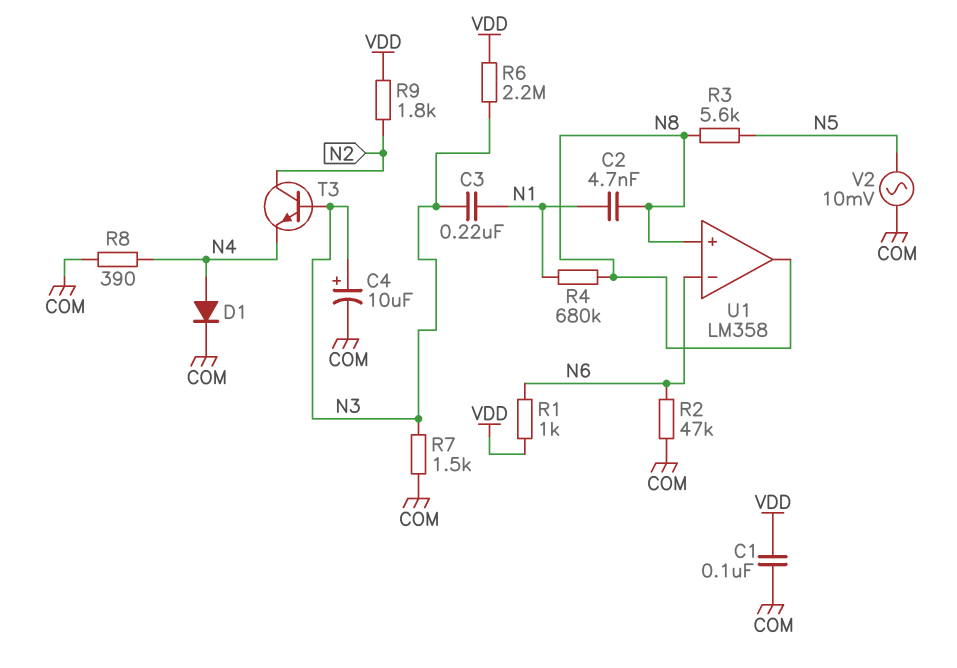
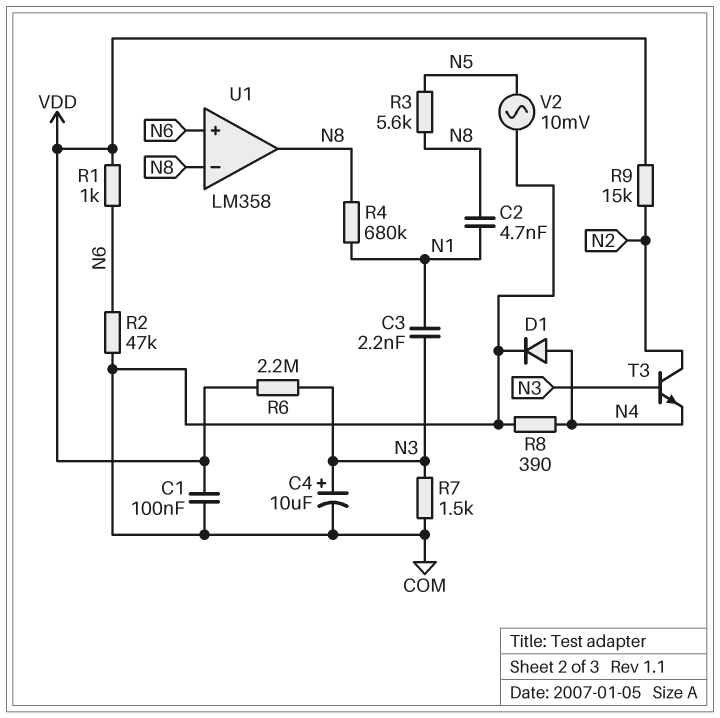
C3: 220nF (N1, N3) -> 2.2nF (N1, N3)
R9: 1.8k (N2, VDD) -> 15k (N2, VDD)
U1 pin in+: N8 -> N6
U1 pin in-: N6 -> N8

